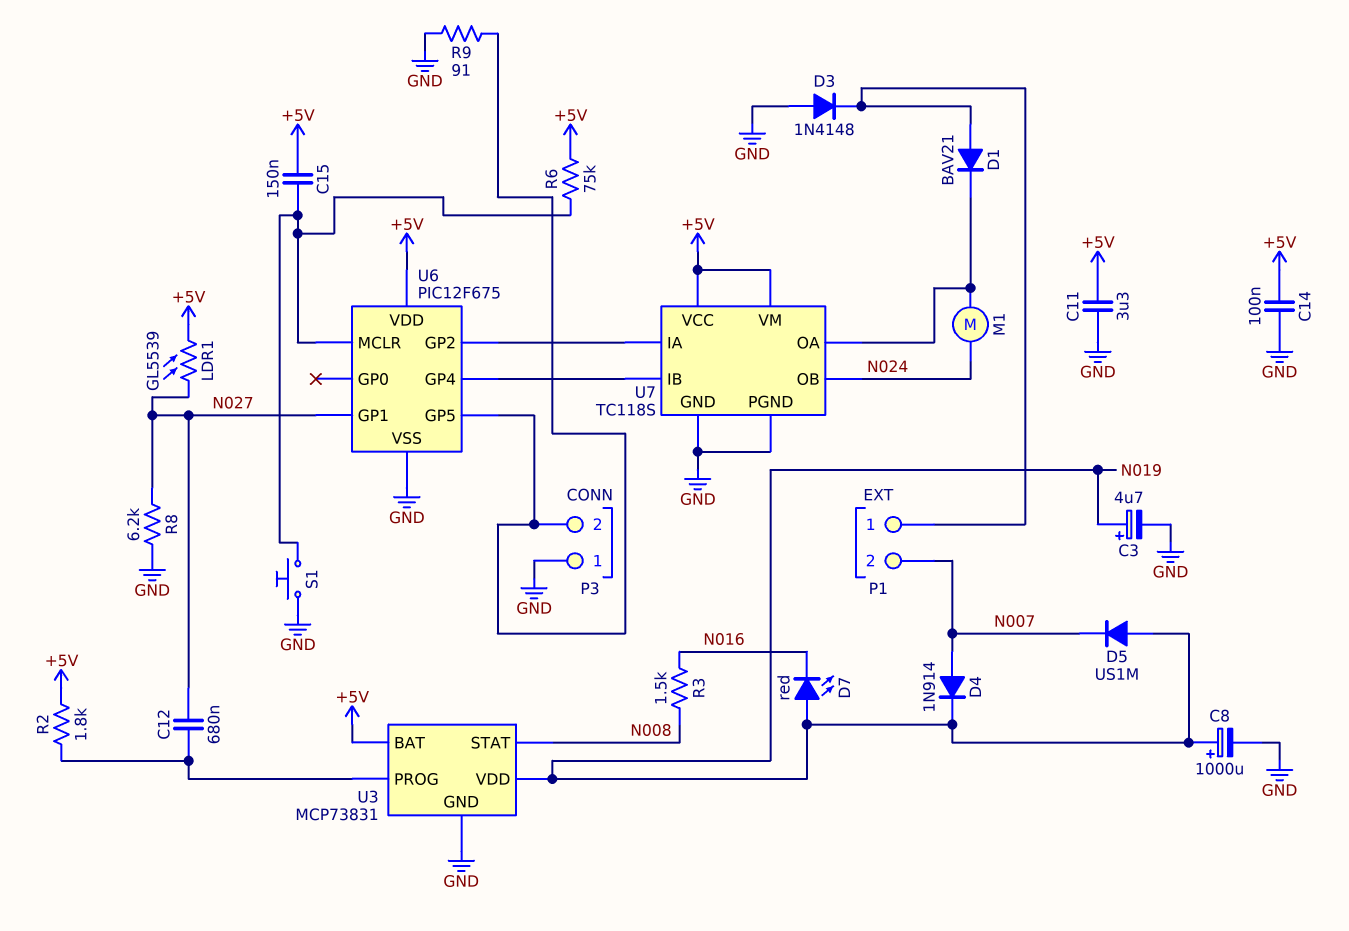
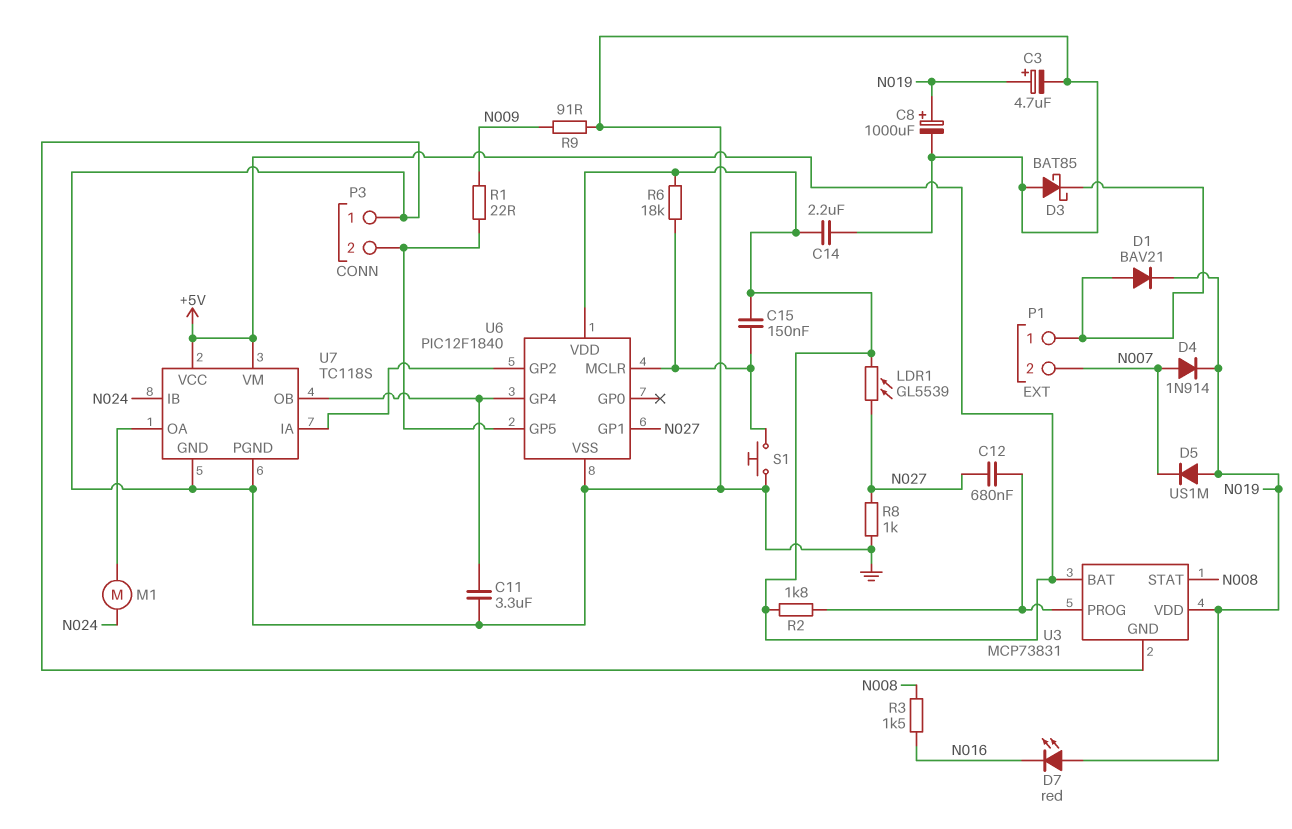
C11: 3.3uF (+5V, GND) -> 3.3uF (GND, U6/GP4)
C14: 100nF (+5V, GND) -> 2.2uF (+5V, GND)
D1: diode BAV21 (A P1/1, K U7/OA) -> diode BAV21 (A P1/1, K N019)
D3: diode 1N4148 (A GND, K P1/1) -> schottky BAT85 (A GND, K P1/1)
R1: none -> 22 (N009, P3/2)
R6: 75k (+5V, U6/MCLR) -> 18k (+5V, U6/MCLR)
R8: 6.2k (GND, N027) -> 1k (GND, N027)
R9: 91 (GND, P3/2) -> 91 (GND, N009)
U6: PIC12F675 -> PIC12F1840
U7 pin IB: U6/GP4 -> N024
U7 pin OB: N024 -> U6/GP4

